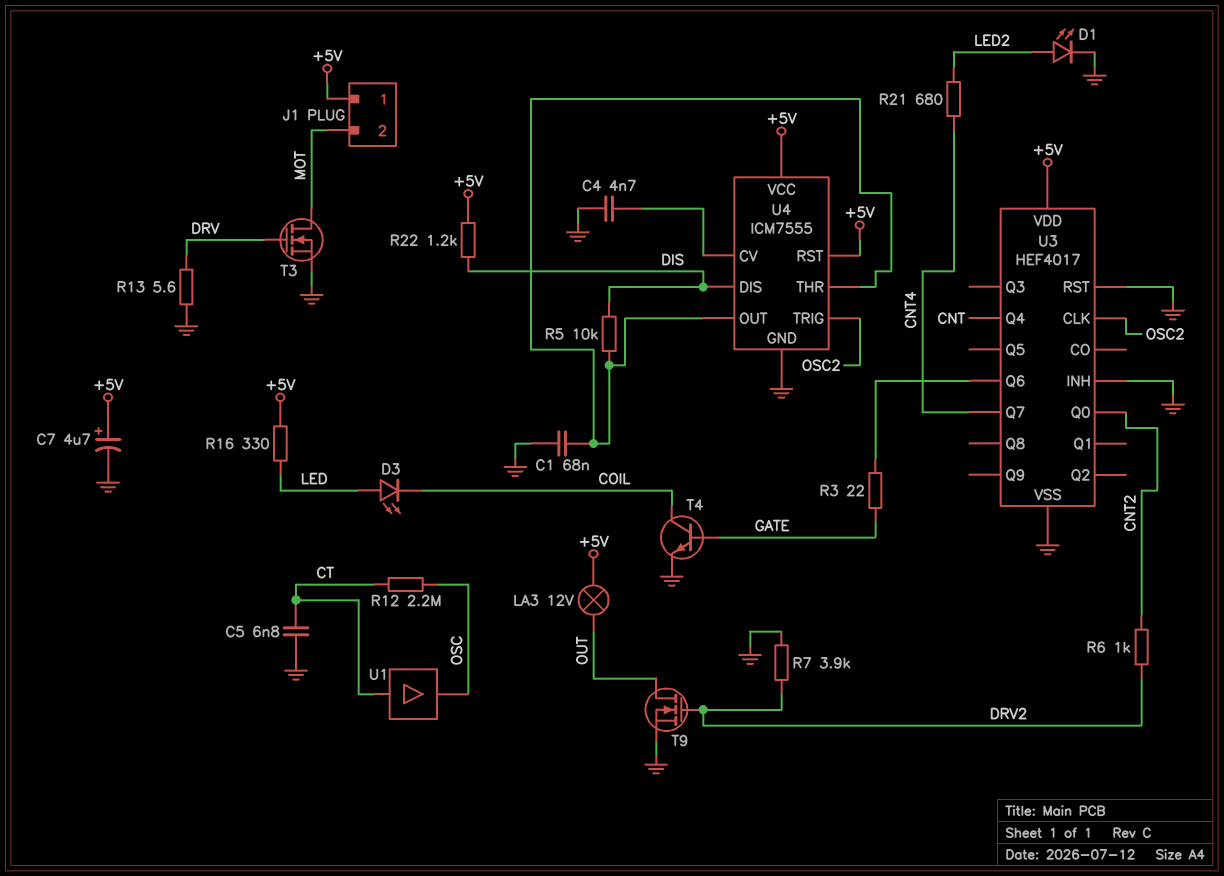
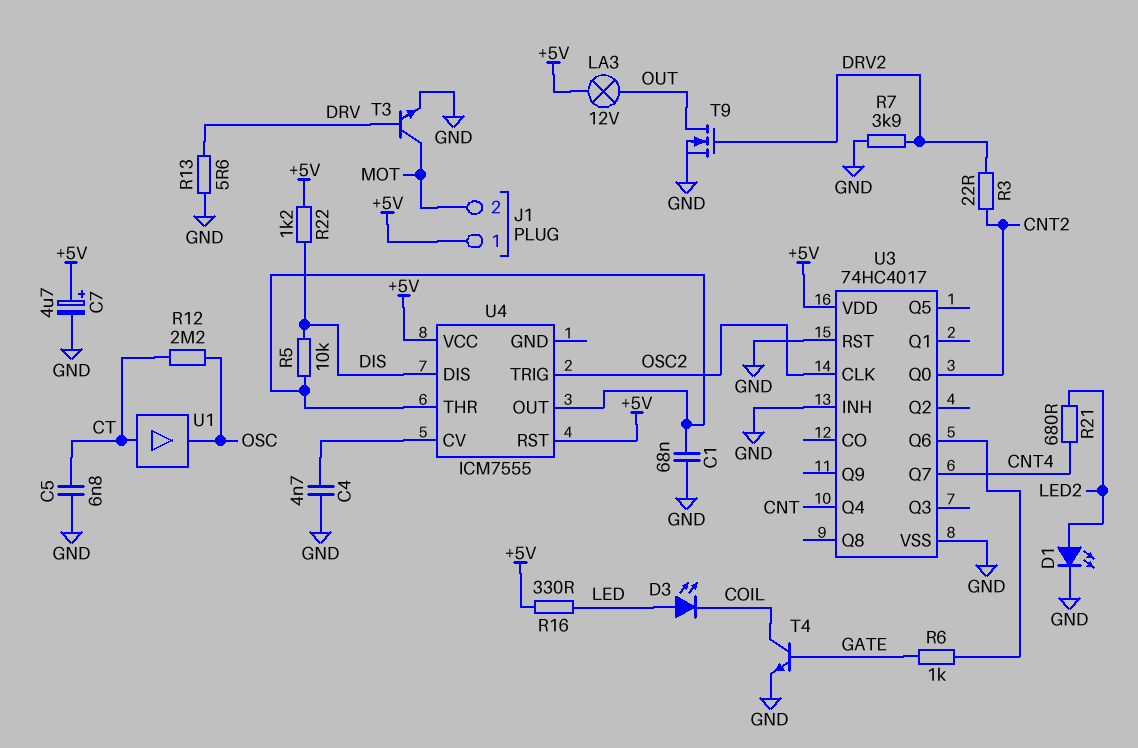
R3: 22 (GATE, U3/Q6) -> 22 (CNT2, DRV2)
R6: 1k (CNT2, DRV2) -> 1k (GATE, U3/Q6)
T3: NMOS (G DRV, D MOT, S GND) -> NPN (B DRV, C MOT, E GND)
U3: HEF4017 -> 74HC4017
U4 pin GND: GND -> none

